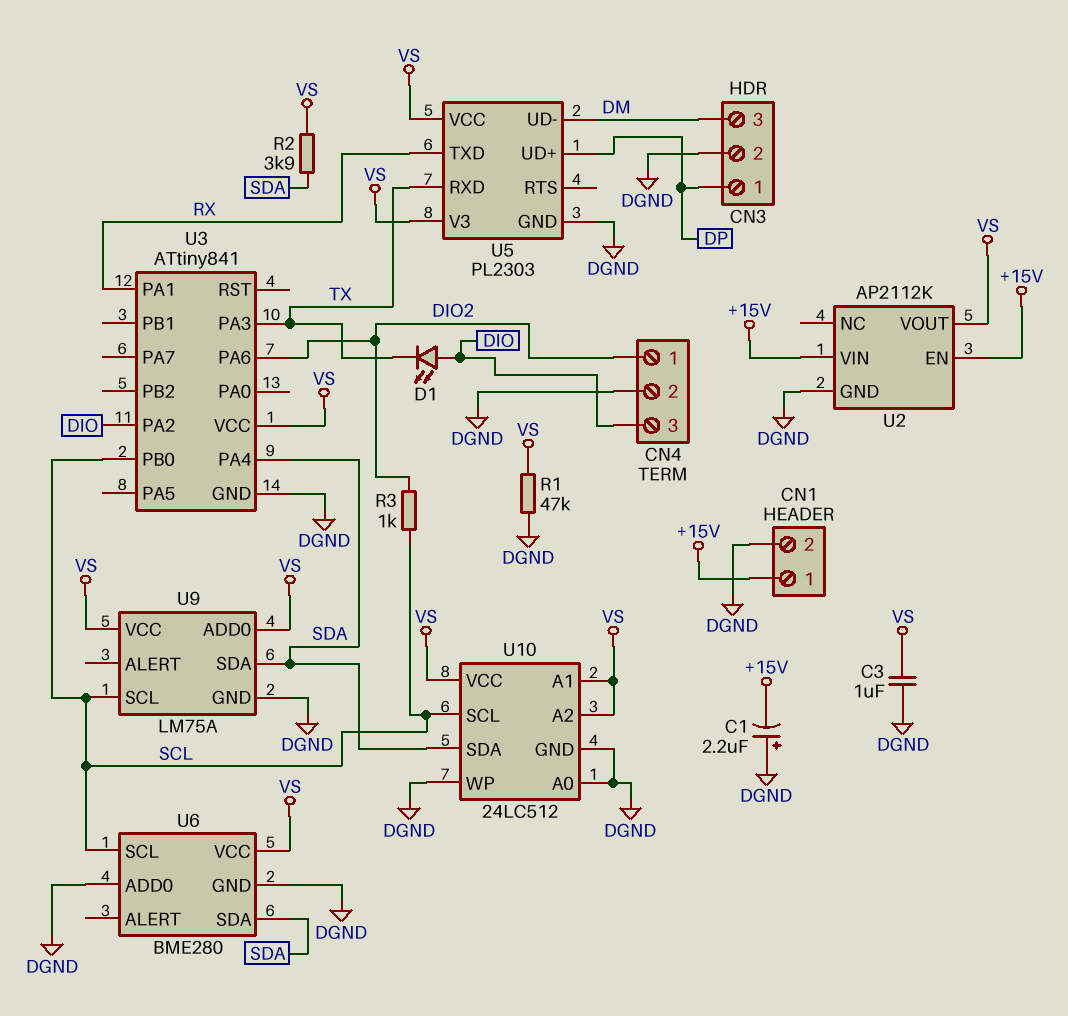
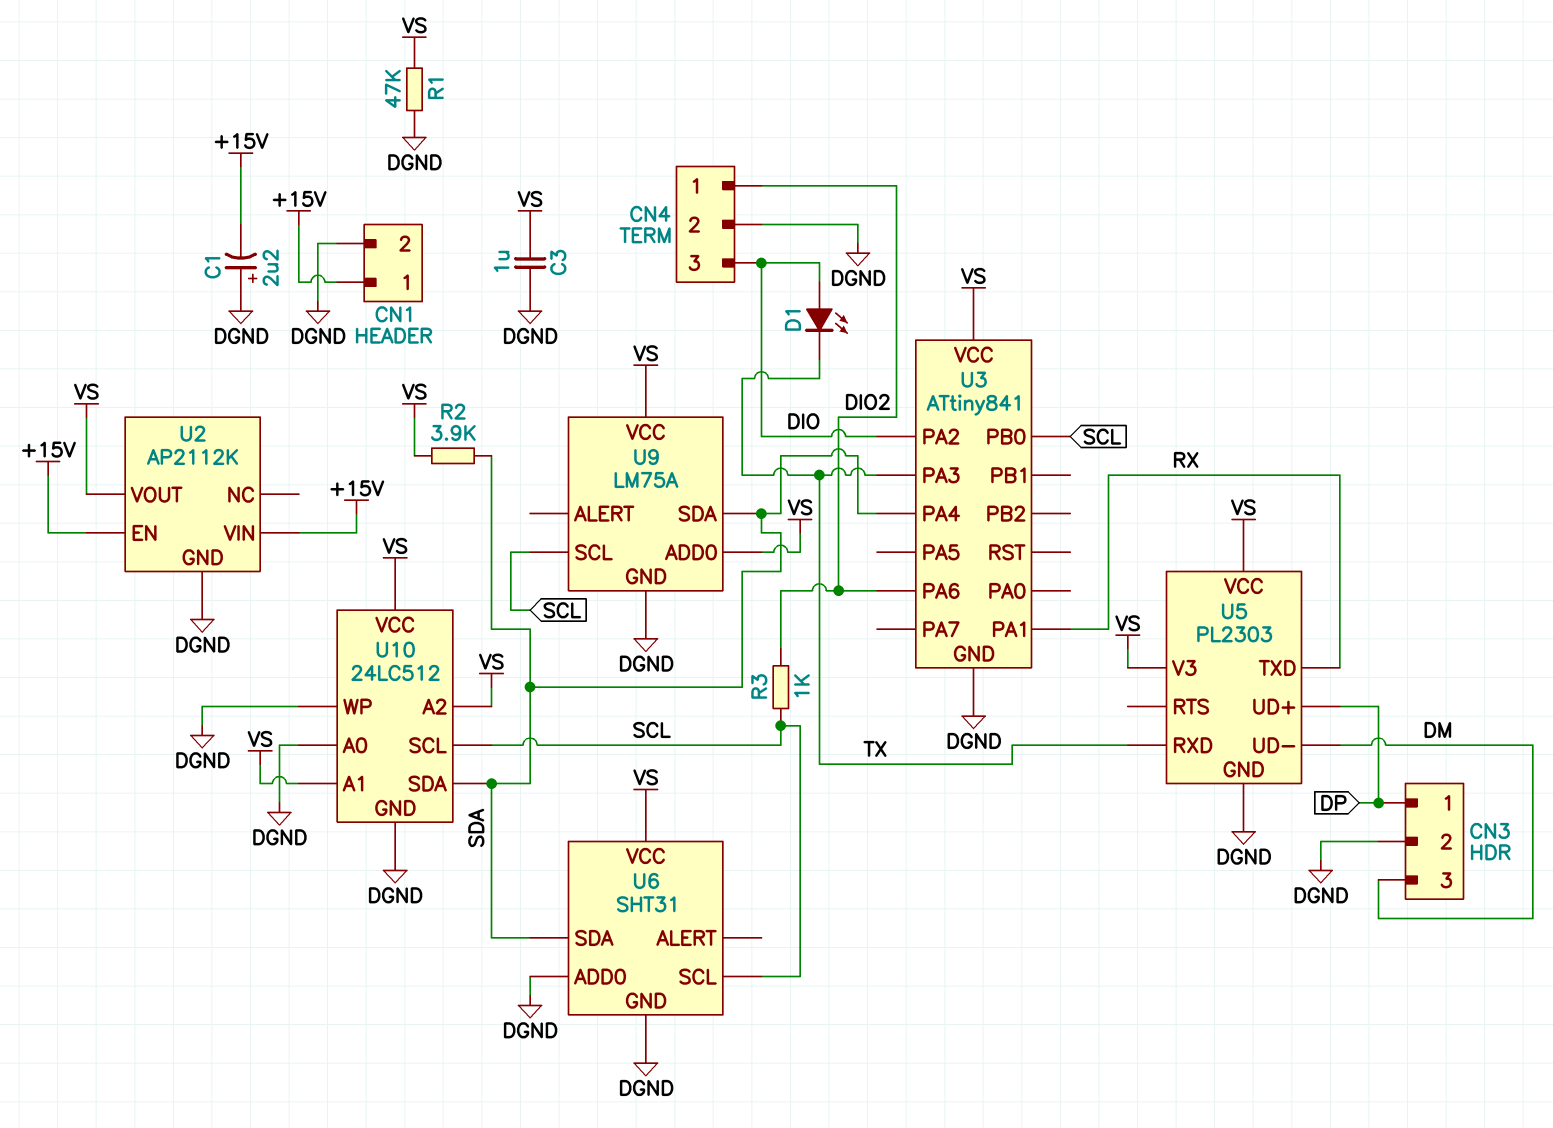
U6: BME280 -> SHT31

